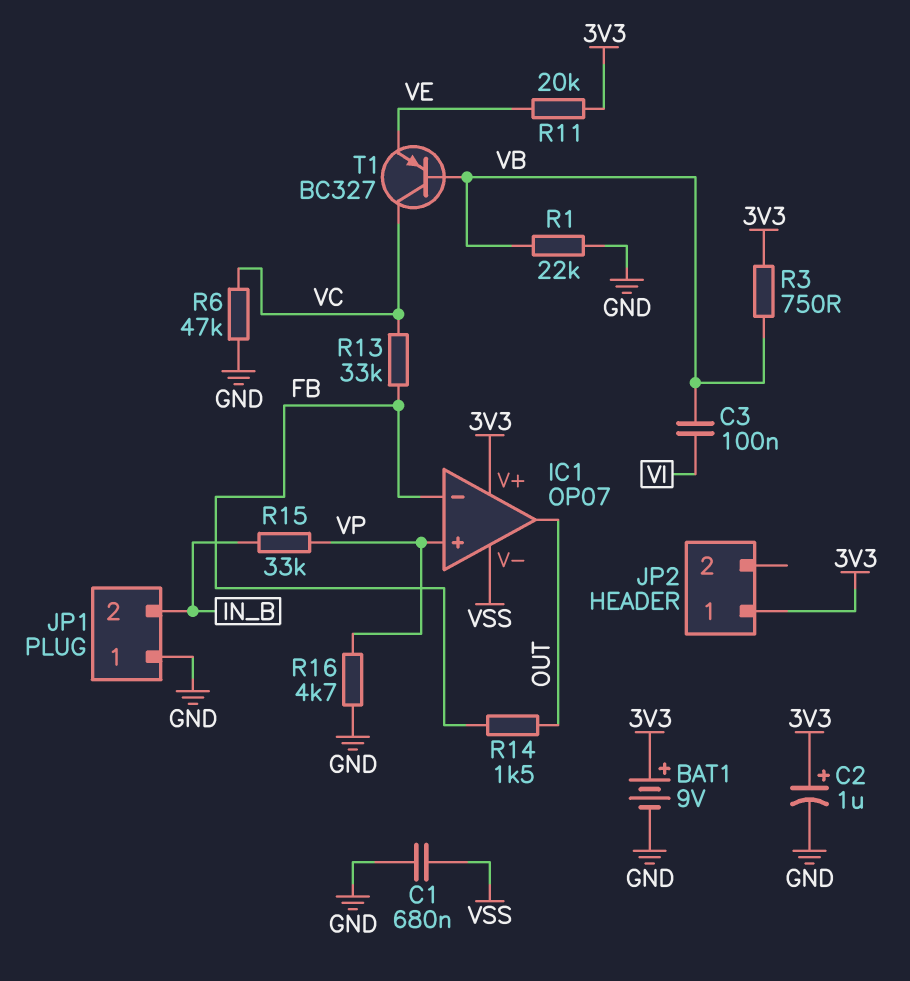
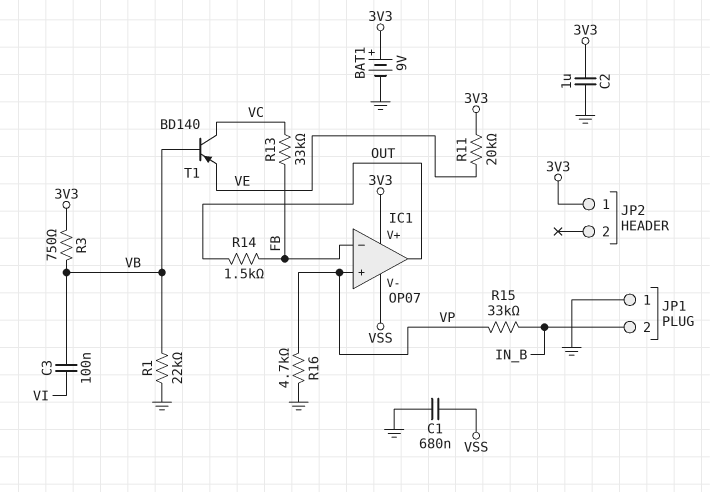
C2: 1uF (plus 3V3, minus GND) -> 1uF (3V3, GND)
R6: 47k (GND, VC) -> none
T1: PNP BC327 (B VB, C VC, E VE) -> PNP BD140 (B VB, C VC, E VE)

